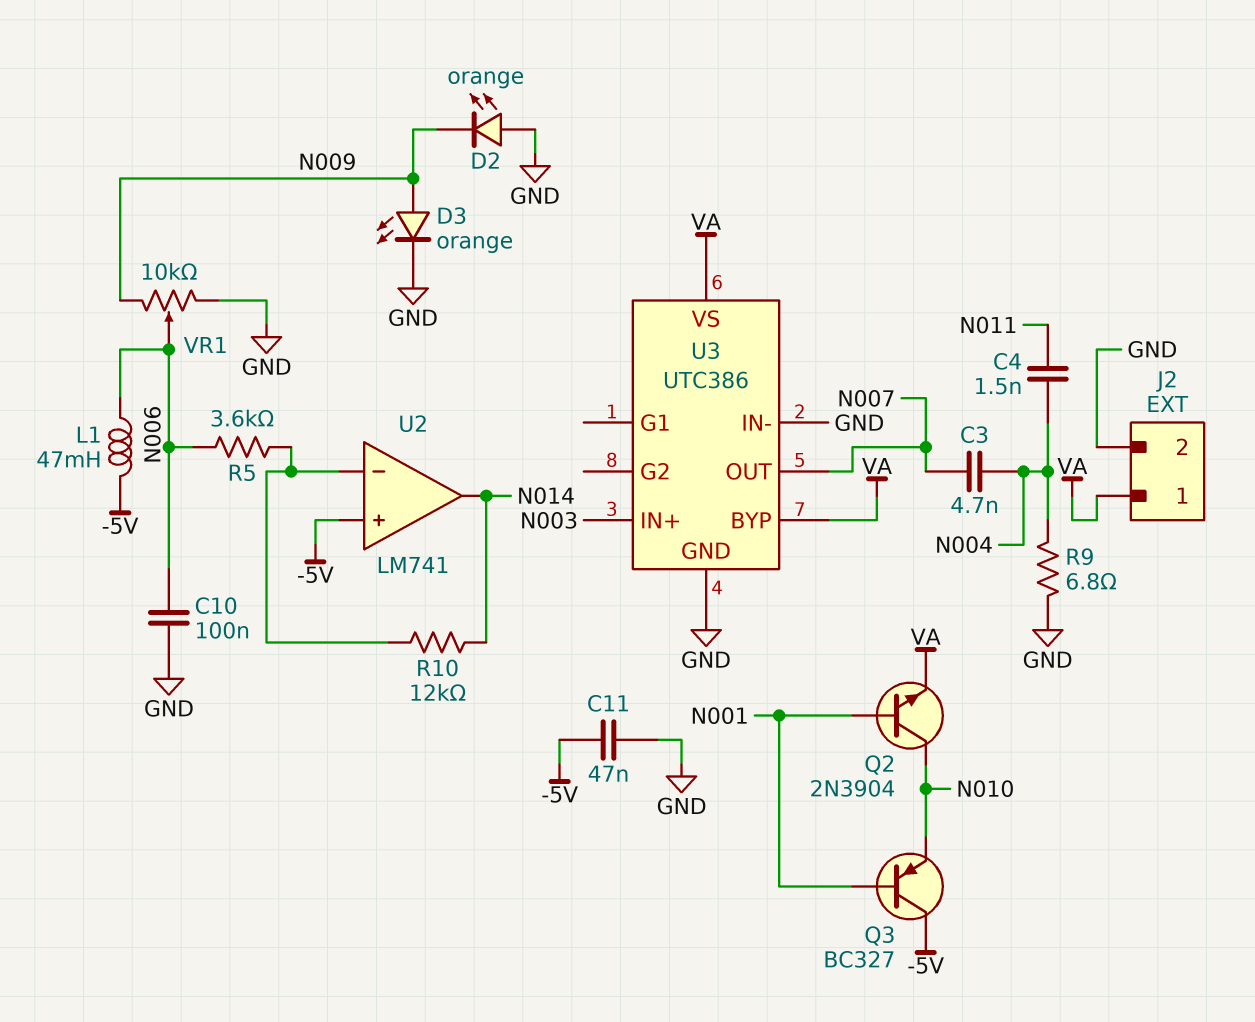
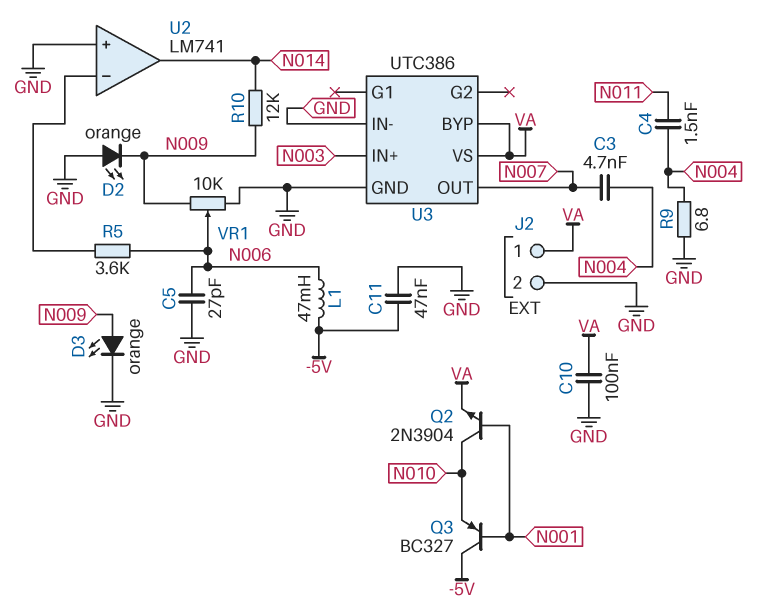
C5: none -> 27pF (GND, N006)
C10: 100nF (GND, N006) -> 100nF (GND, VA)
R10: 12k (N014, U2/in-) -> 12k (N009, N014)
U2 pin in+: -5V -> GND

